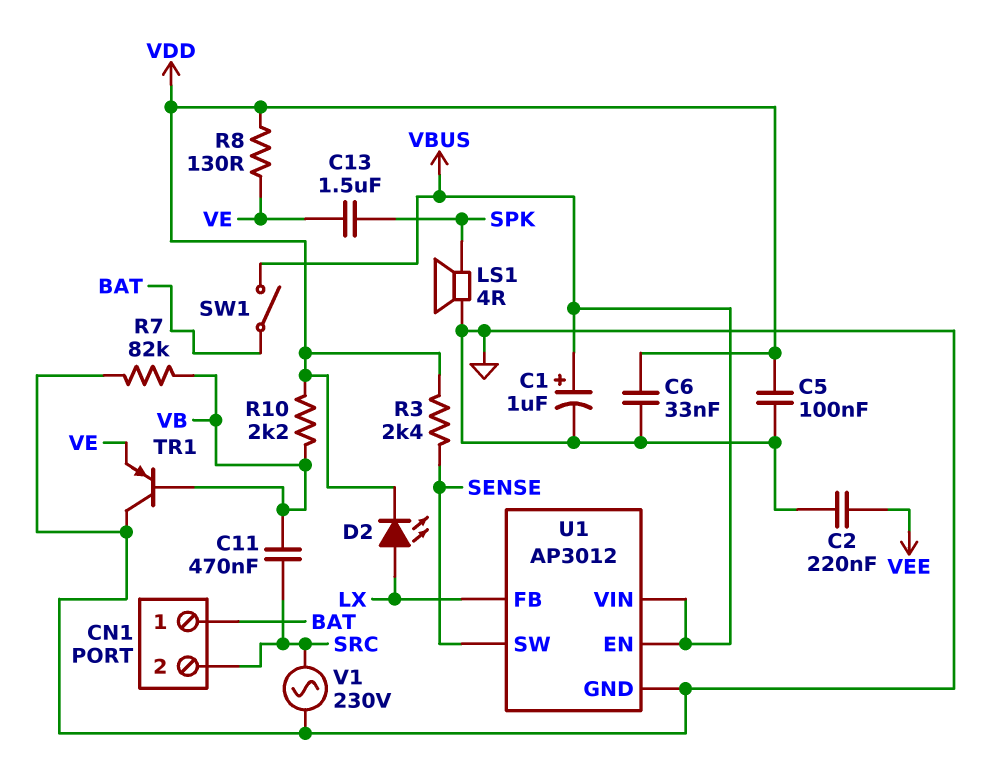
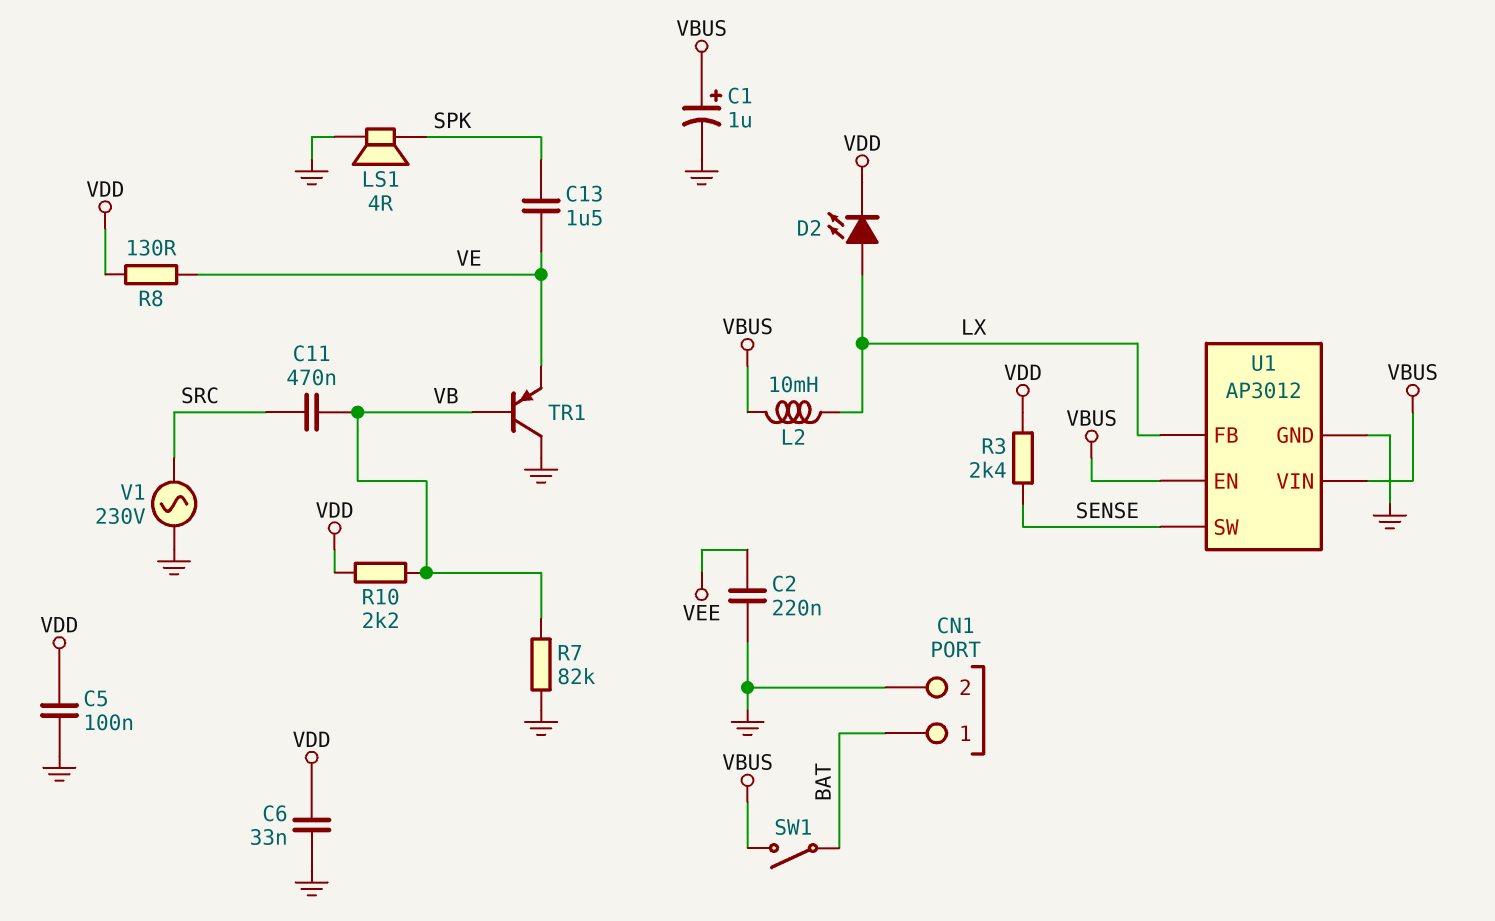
CN1 pin 2: SRC -> GND
L2: none -> 10mH (LX, VBUS)

